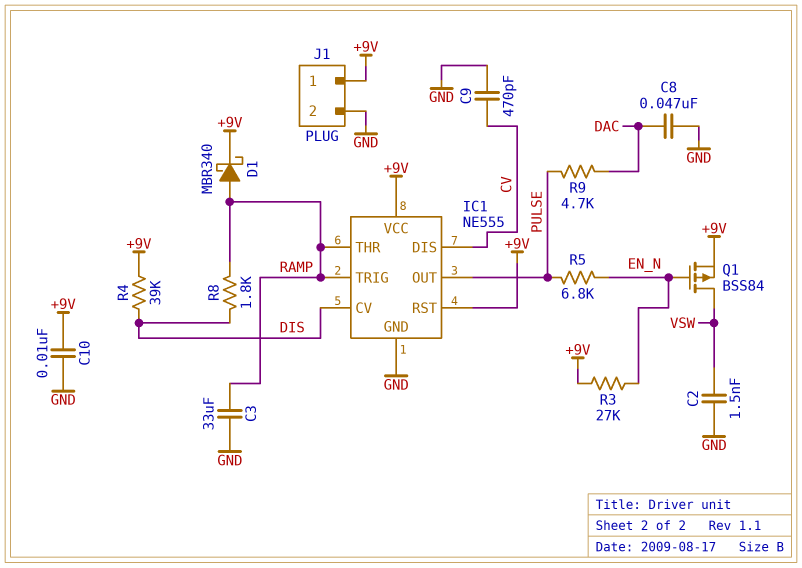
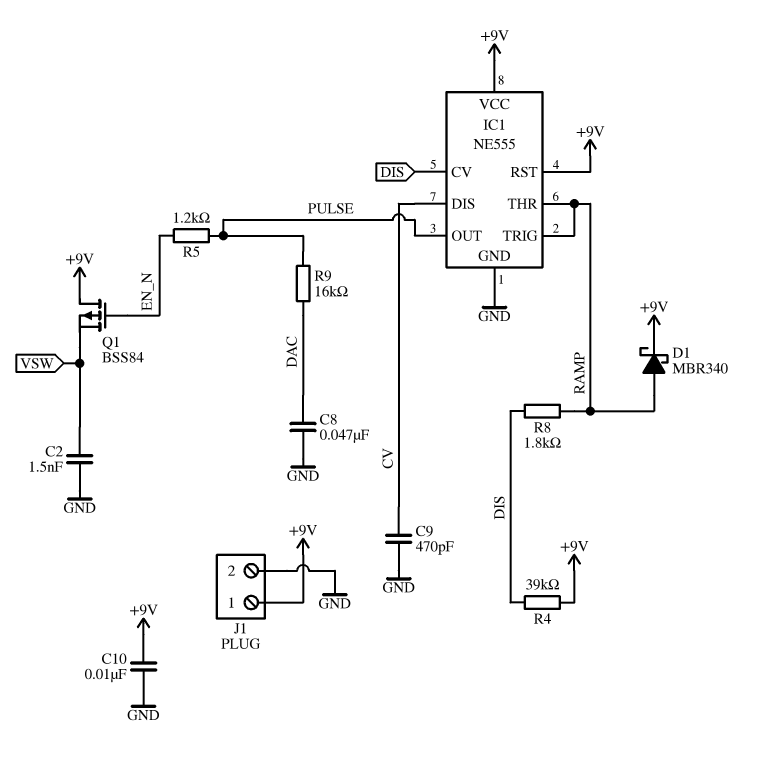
C3: 33uF (GND, RAMP) -> none
Q1: PMOS BSS84 (G EN_N, D VSW, S +9V) -> PMOS BSS84 (G EN_N, D +9V, S VSW)
R3: 27k (+9V, EN_N) -> none
R5: 6.8k (EN_N, PULSE) -> 1.2k (EN_N, PULSE)
R9: 4.7k (DAC, PULSE) -> 16k (DAC, PULSE)

